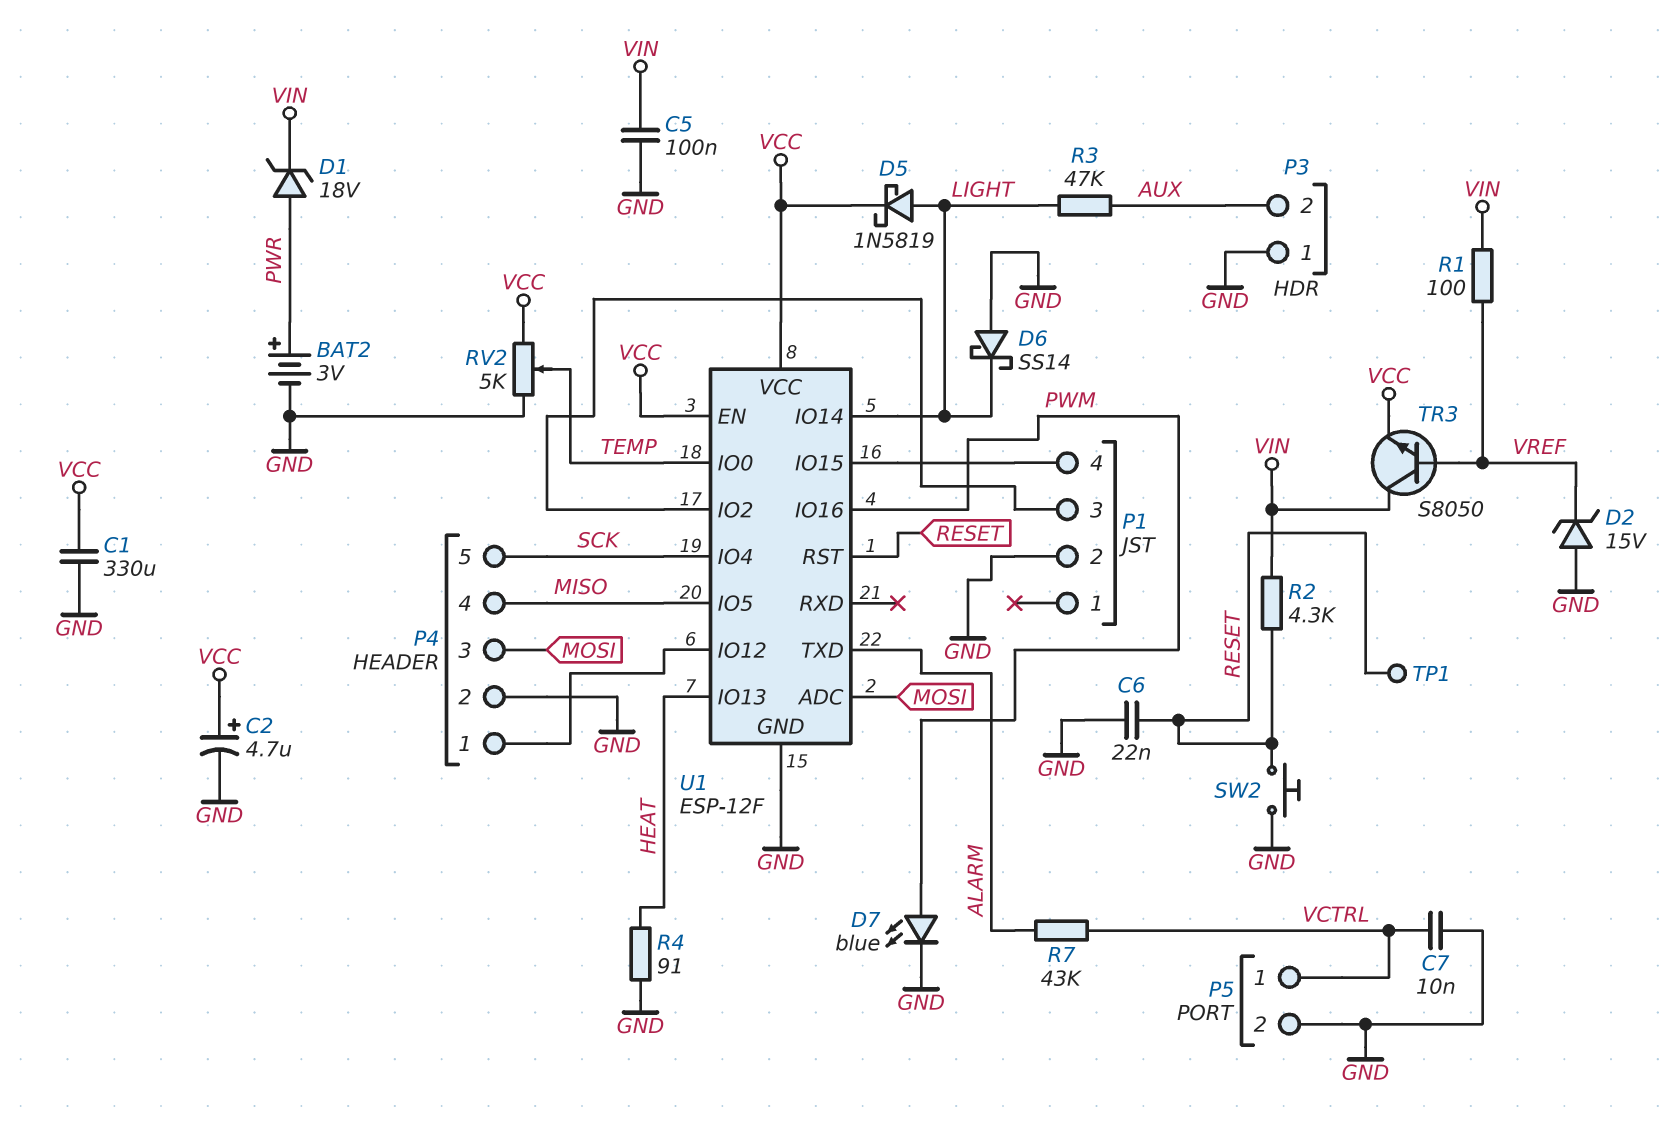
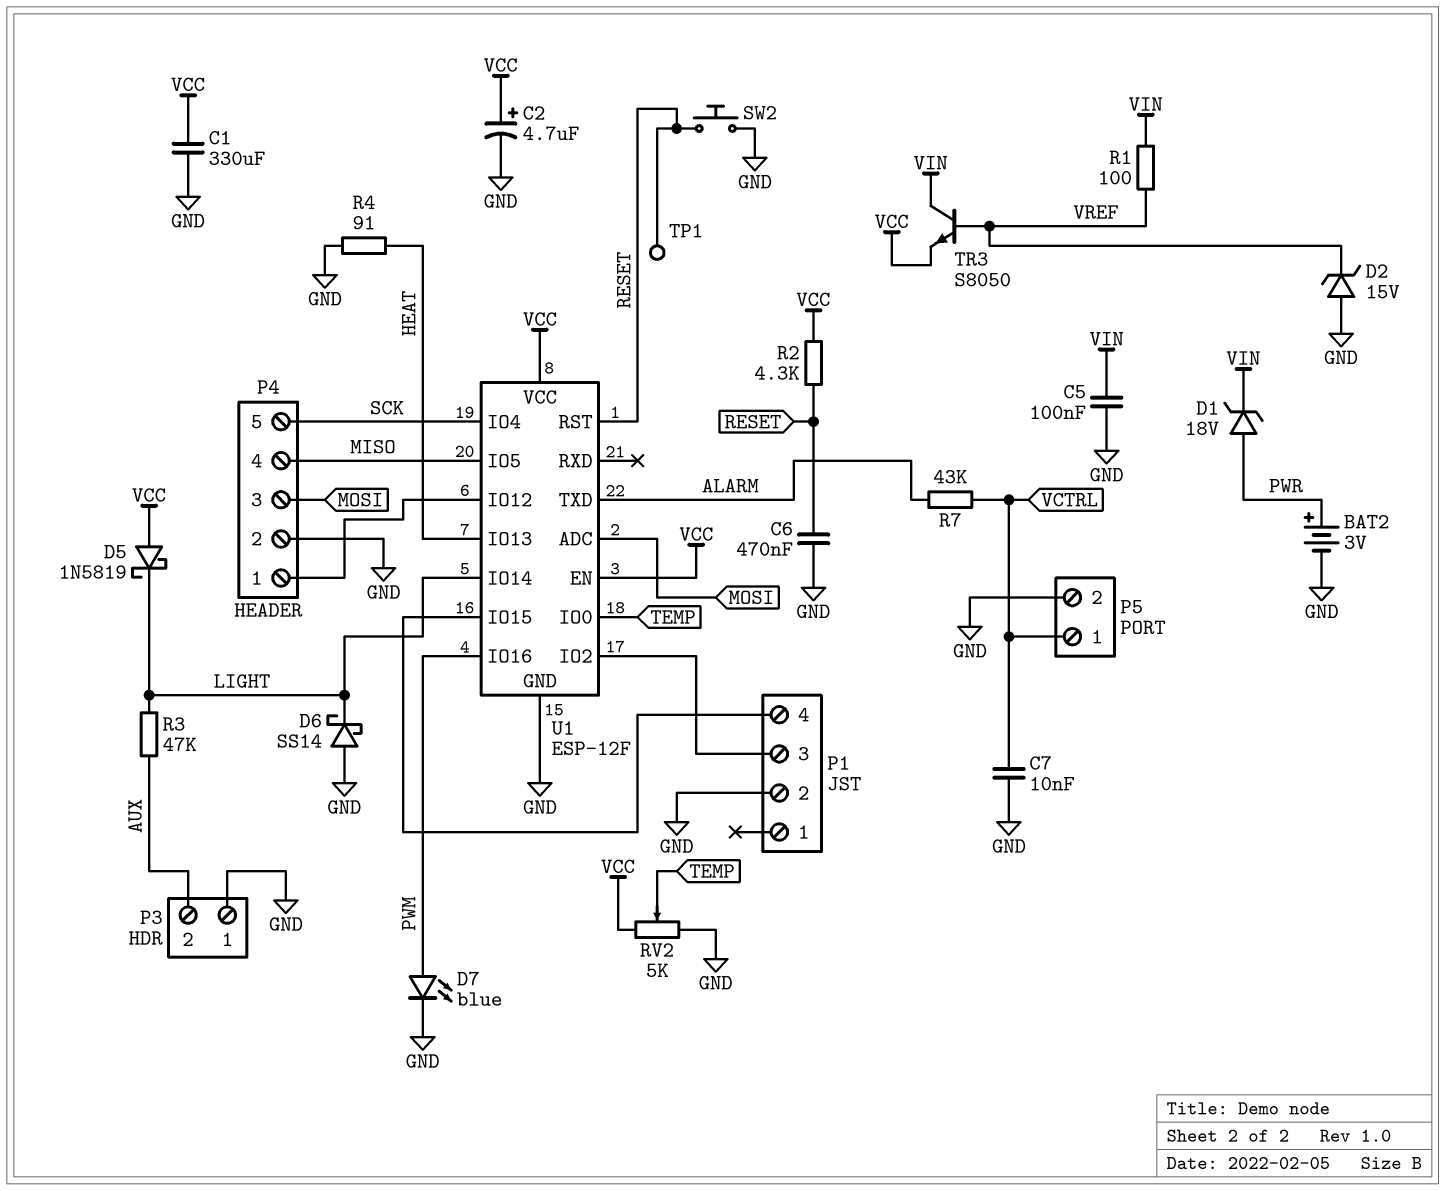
C6: 22nF (GND, RESET) -> 470nF (GND, RESET)
D5: schottky 1N5819 (A LIGHT, K VCC) -> schottky 1N5819 (A VCC, K LIGHT)
R2: 4.3k (RESET, VIN) -> 4.3k (RESET, VCC)

